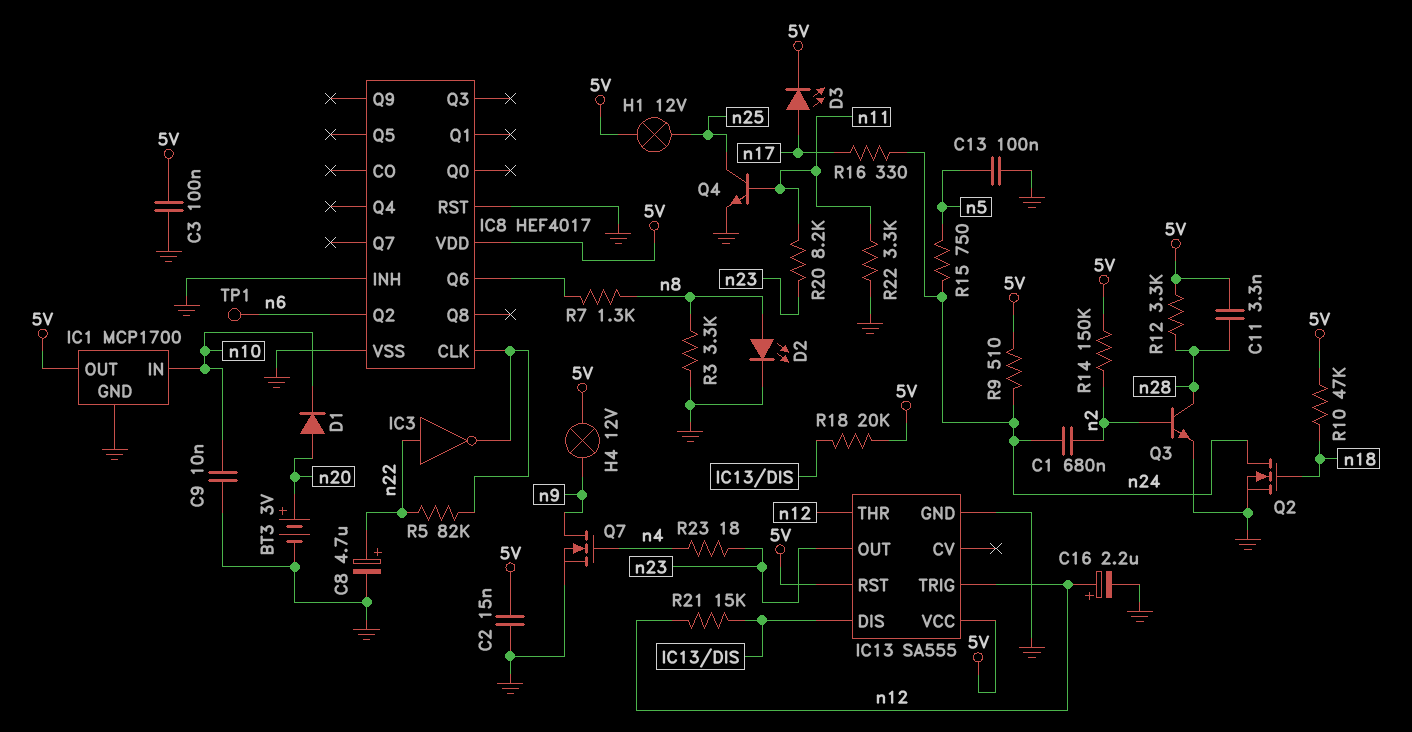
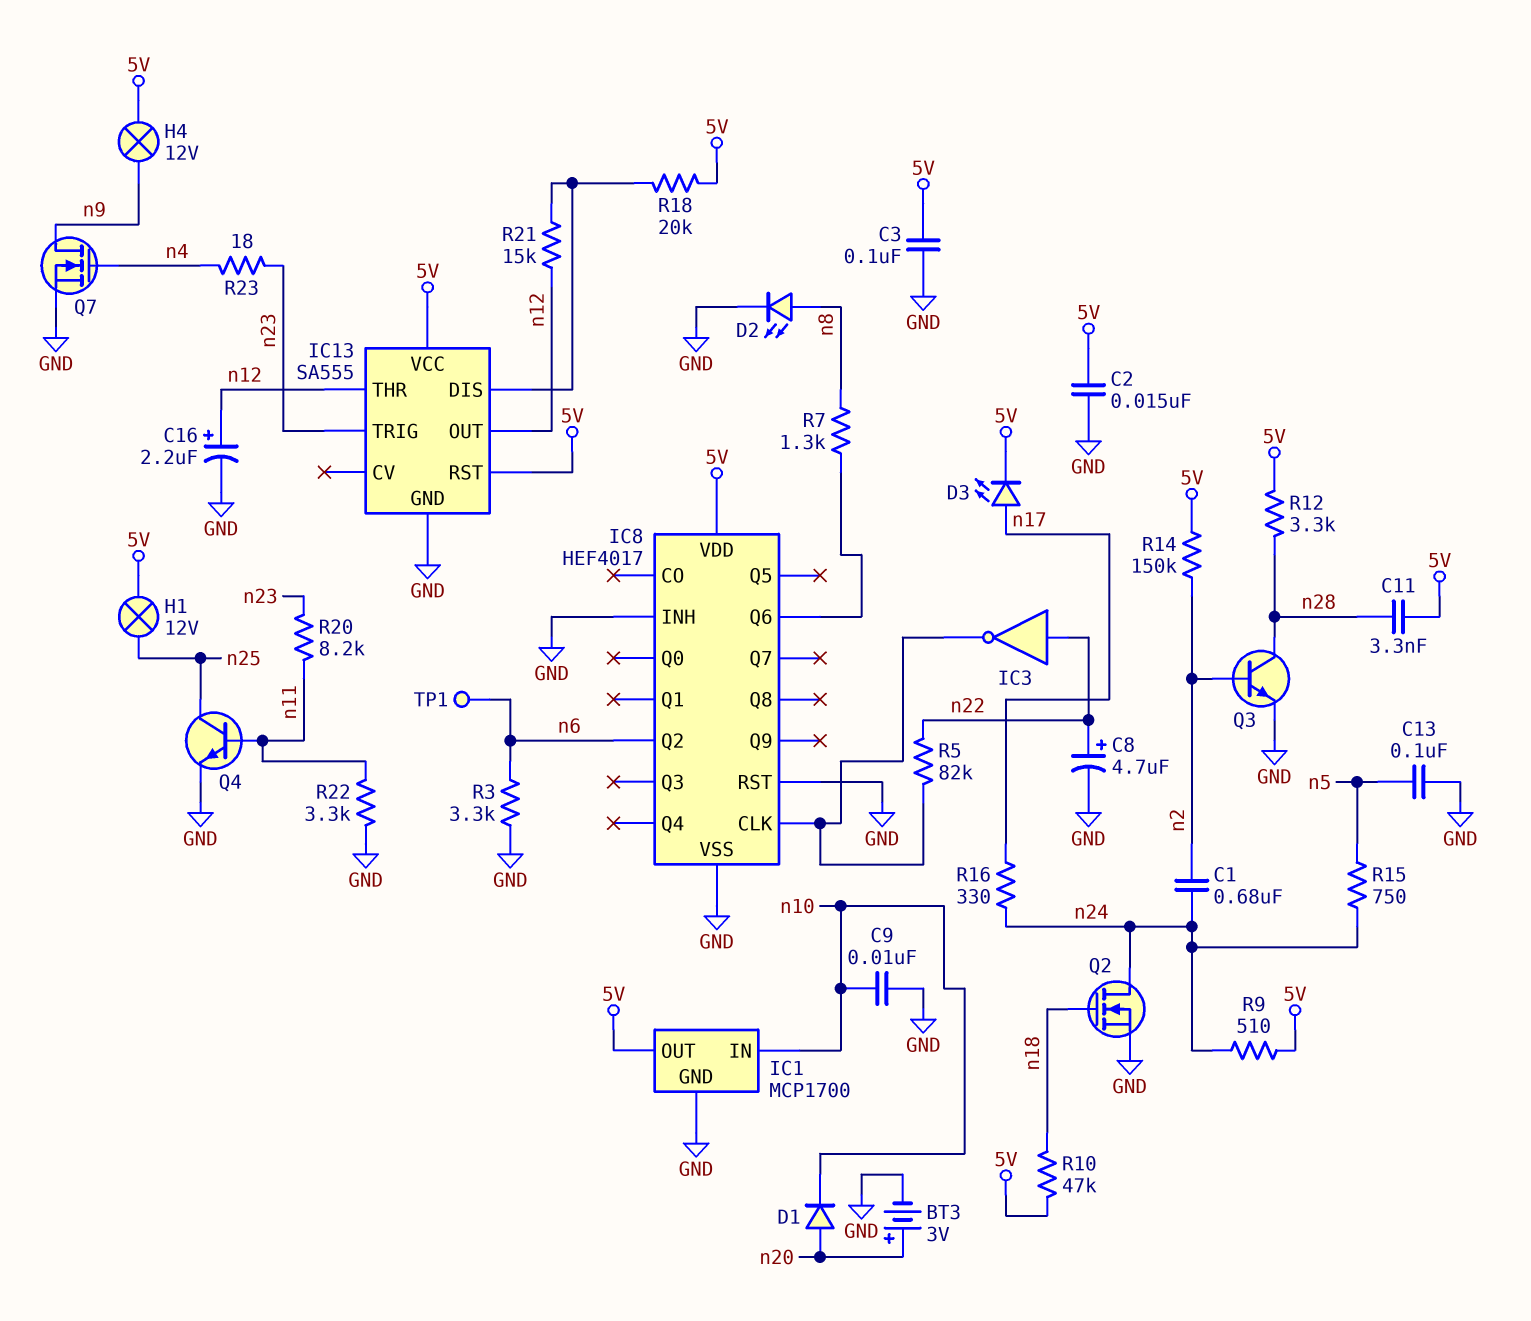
IC13 pin OUT: n23 -> n12
IC13 pin TRIG: n12 -> n23
R3: 3.3k (GND, n8) -> 3.3k (GND, n6)

